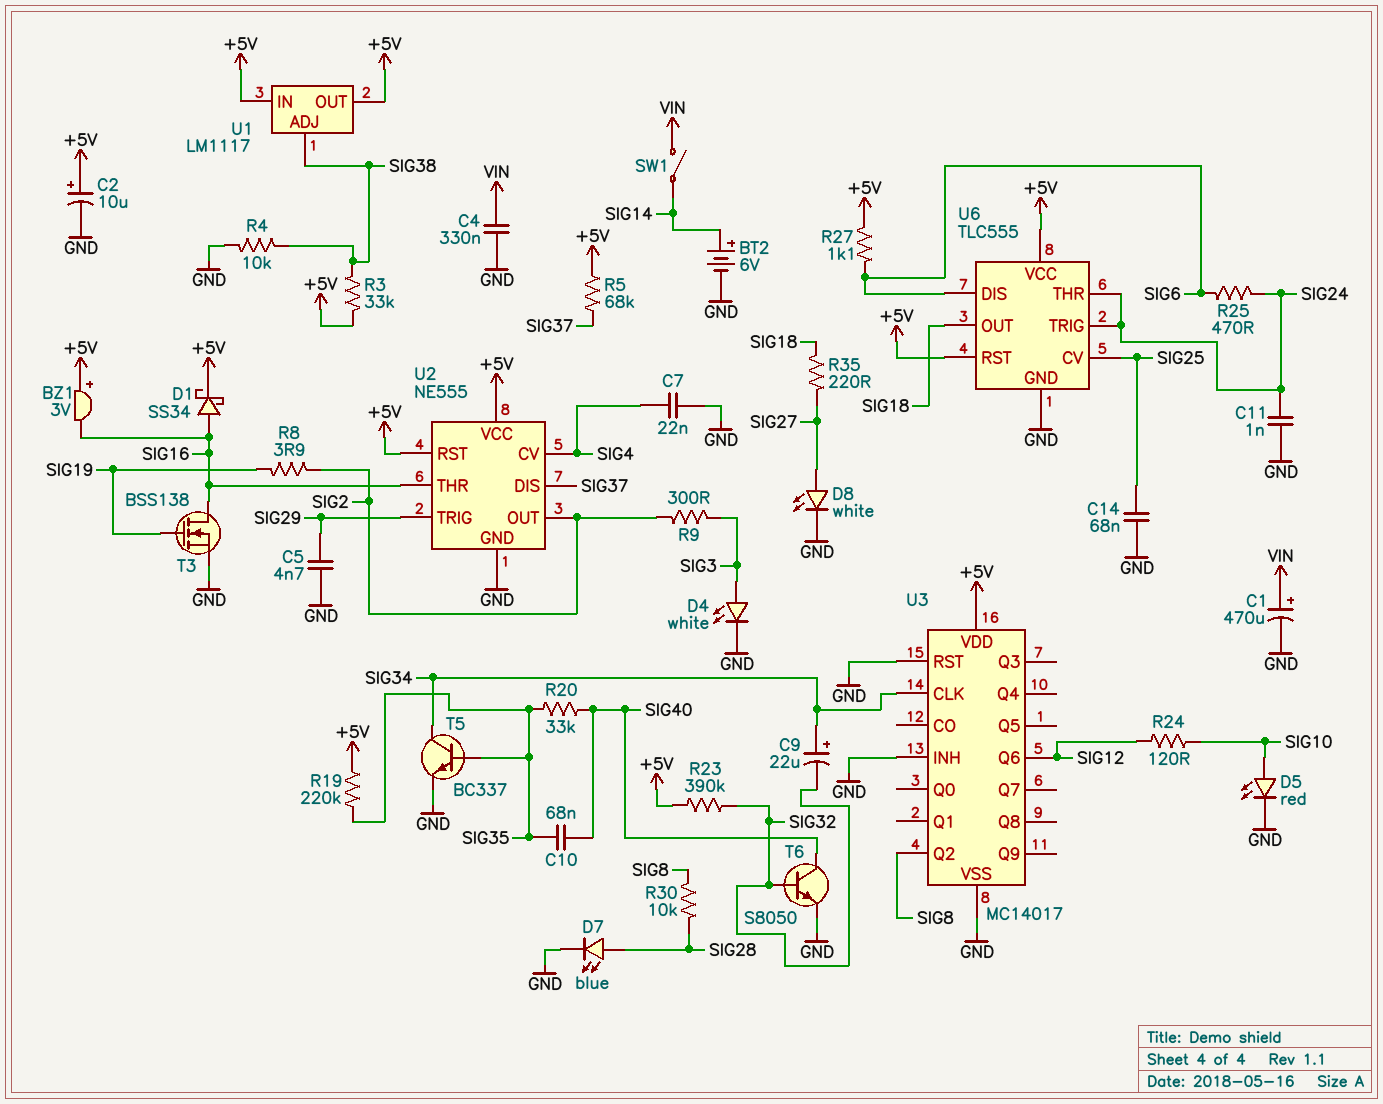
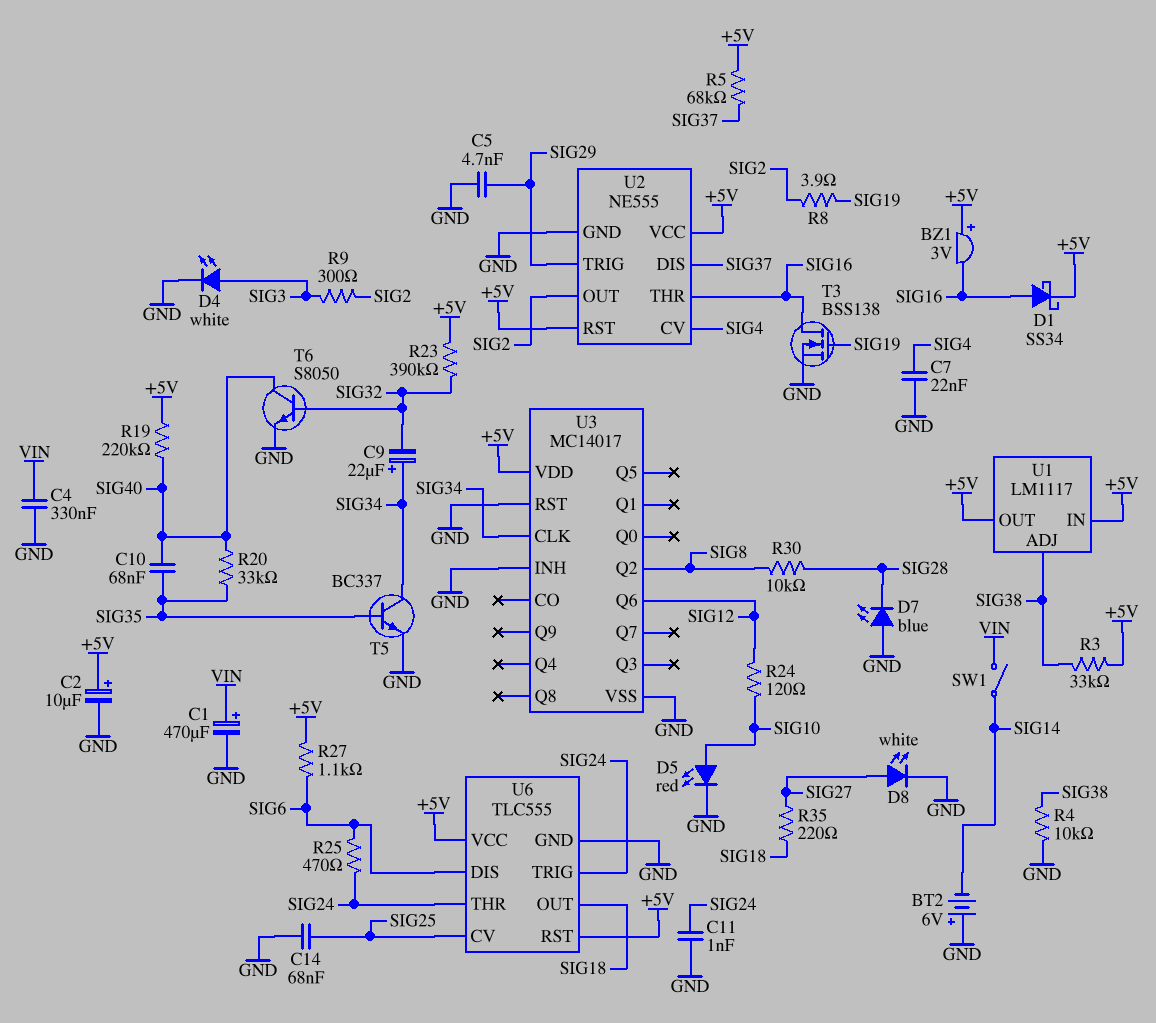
BT2: 6V (plus SIG14, minus GND) -> 6V (plus GND, minus SIG14)
D7: LED blue (A SIG28, K GND) -> LED blue (A GND, K SIG28)
R19: 220k (+5V, SIG35) -> 220k (+5V, SIG40)

